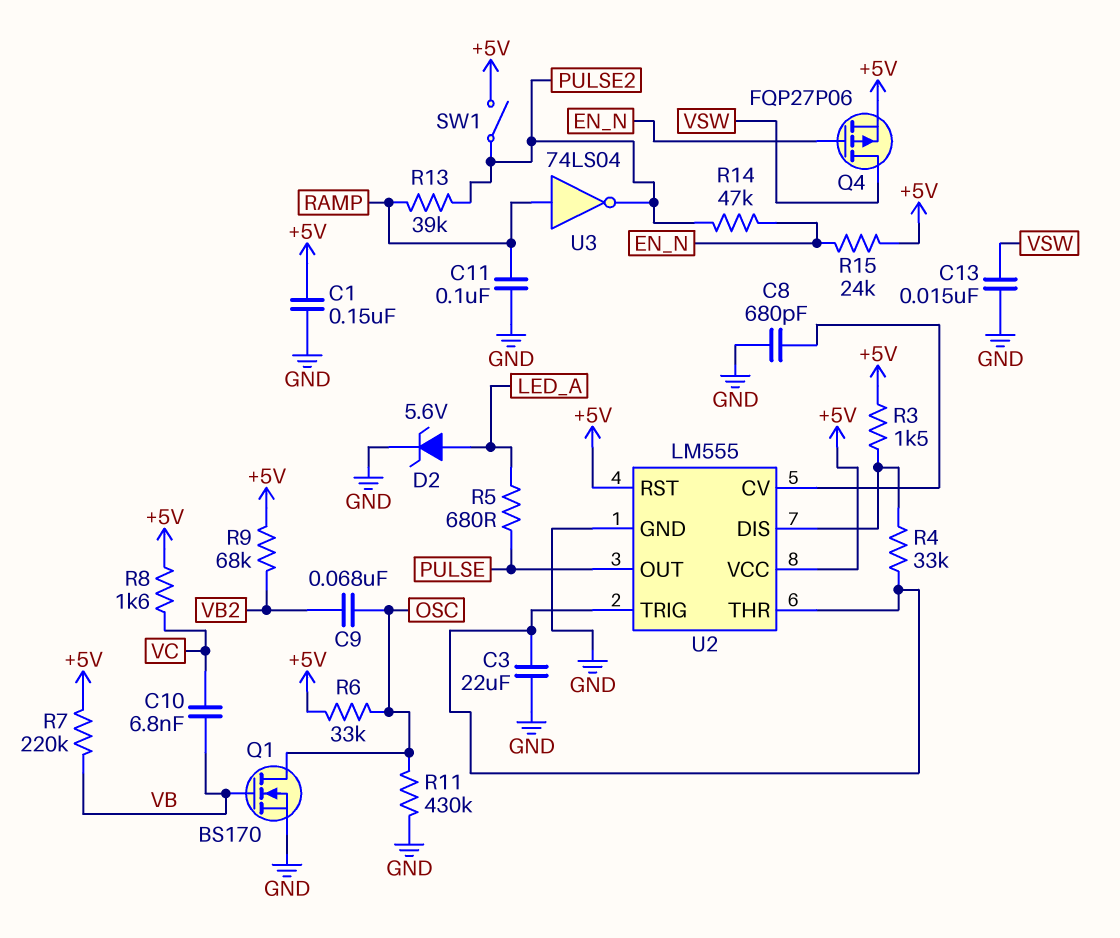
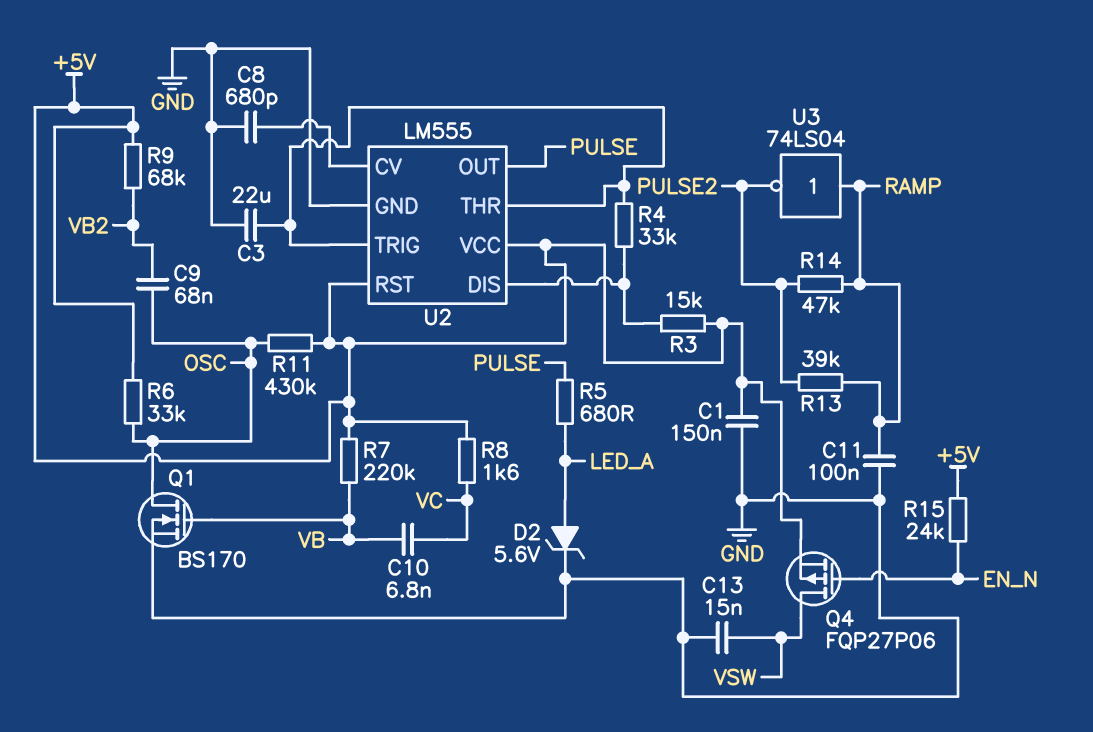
R3: 1.5k (+5V, U2/DIS) -> 15k (+5V, U2/DIS)
R11: 430k (GND, OSC) -> 430k (+5V, OSC)
R14: 47k (EN_N, PULSE2) -> 47k (PULSE2, RAMP)
SW1: switch (+5V, PULSE2) -> none

